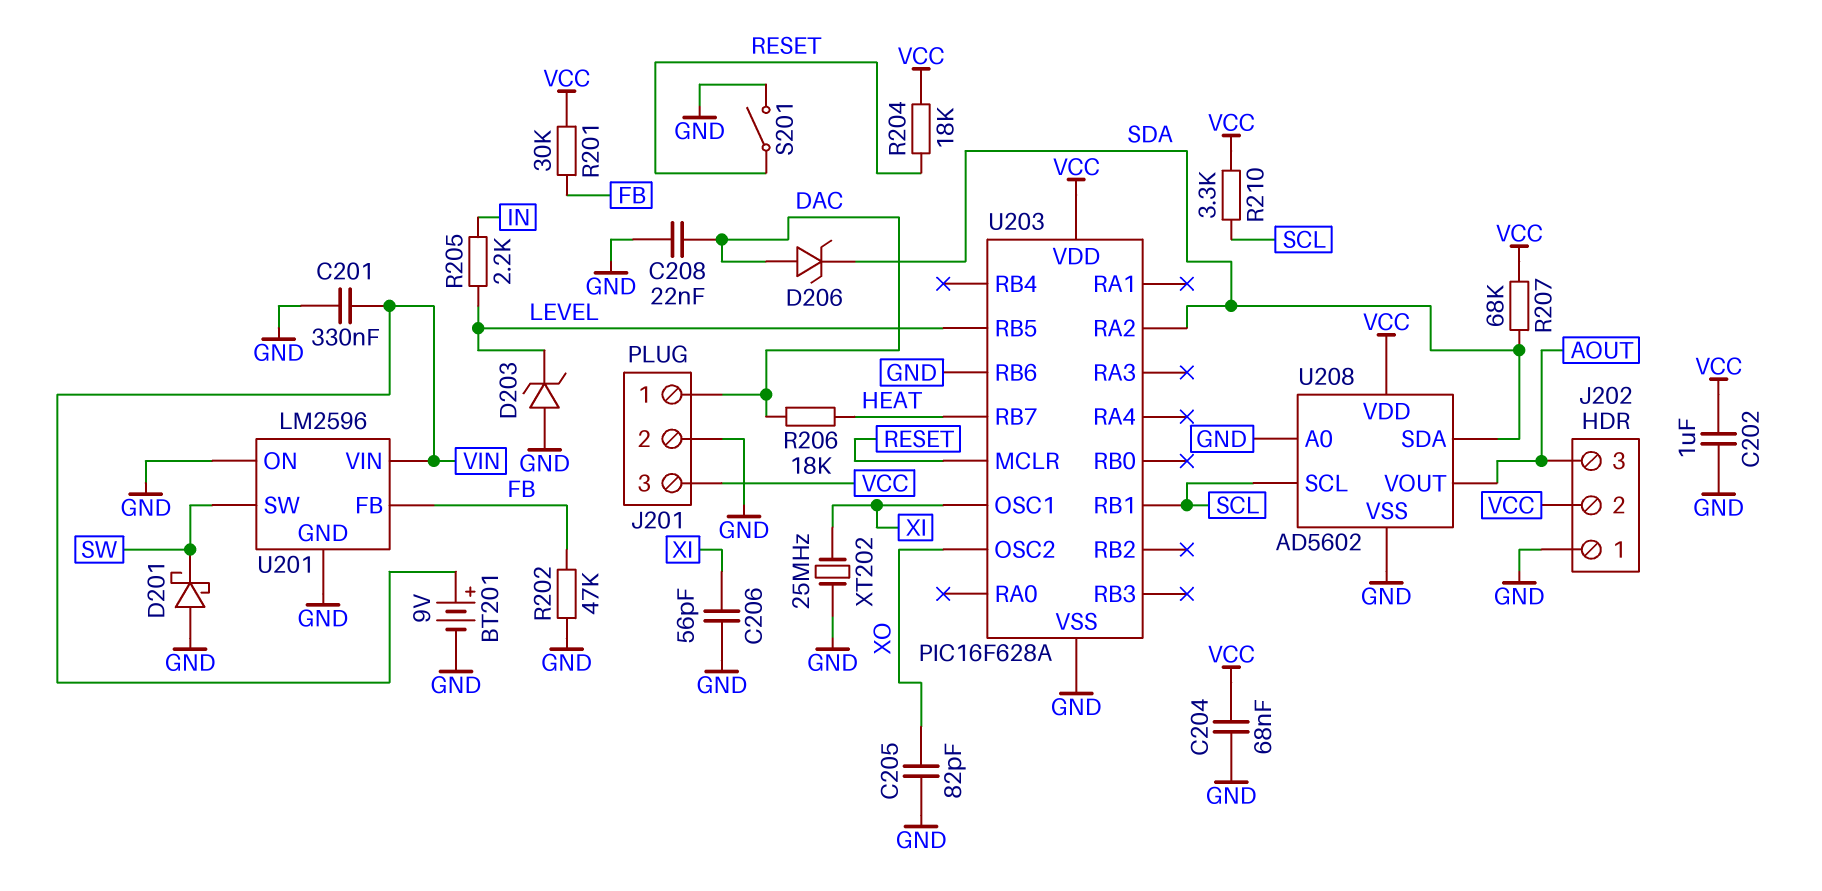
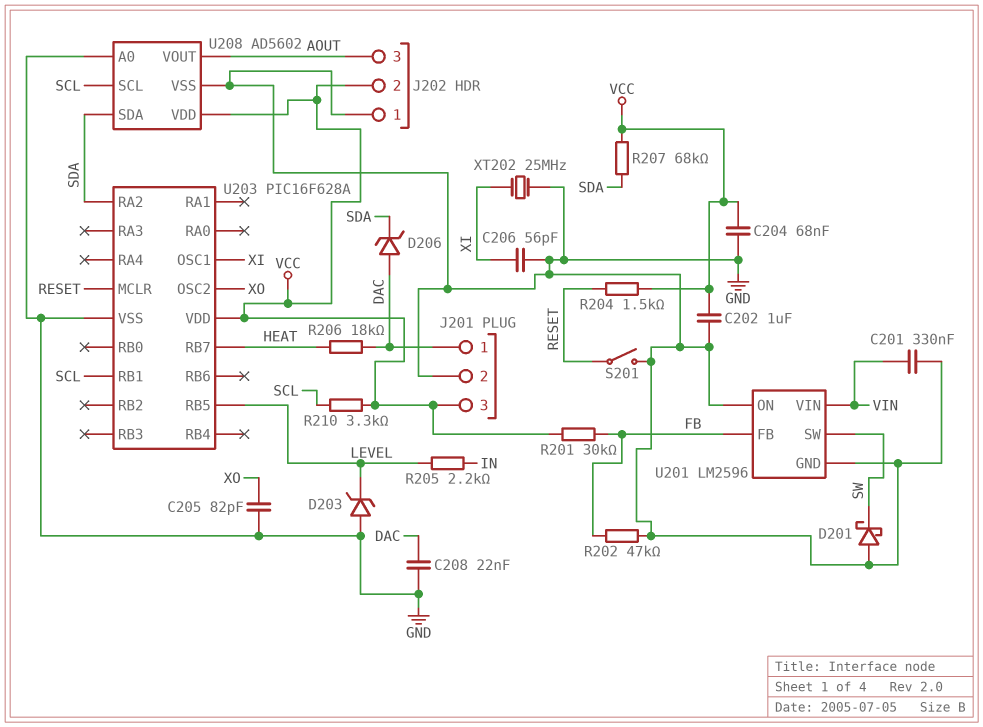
BT201: 9V (plus VIN, minus GND) -> none
R204: 18k (RESET, VCC) -> 1.5k (RESET, VCC)
U203 pin RB6: GND -> none

